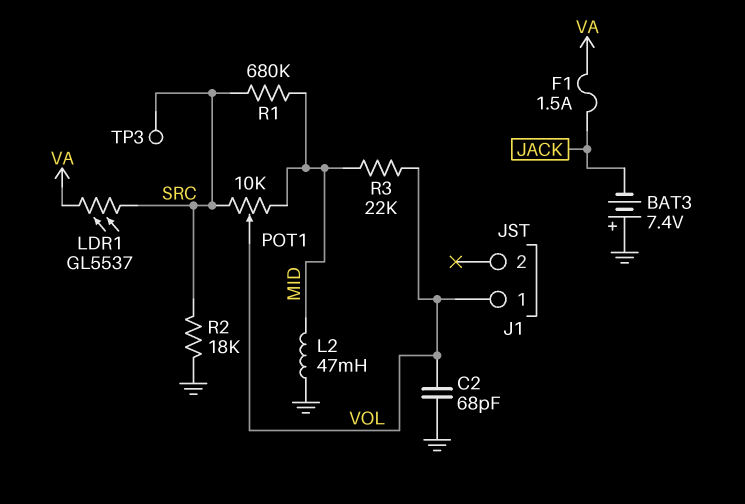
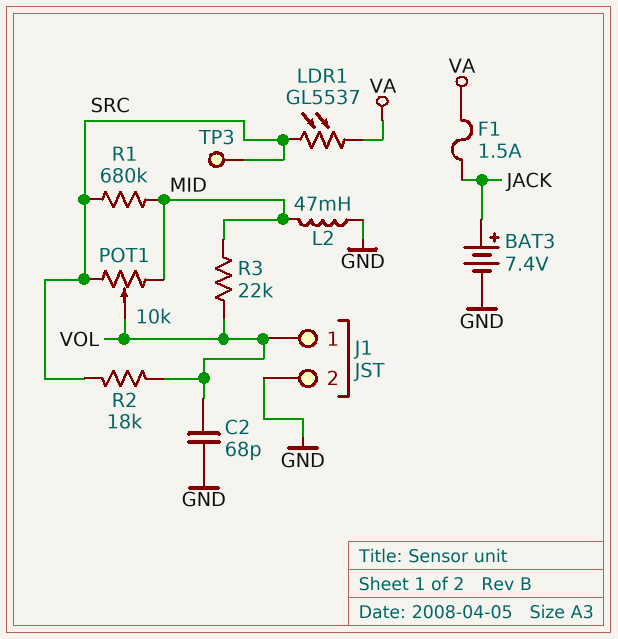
BAT3: 7.4V (plus GND, minus JACK) -> 7.4V (plus JACK, minus GND)
J1 pin 2: none -> GND
R2: 18k (GND, SRC) -> 18k (SRC, VOL)

